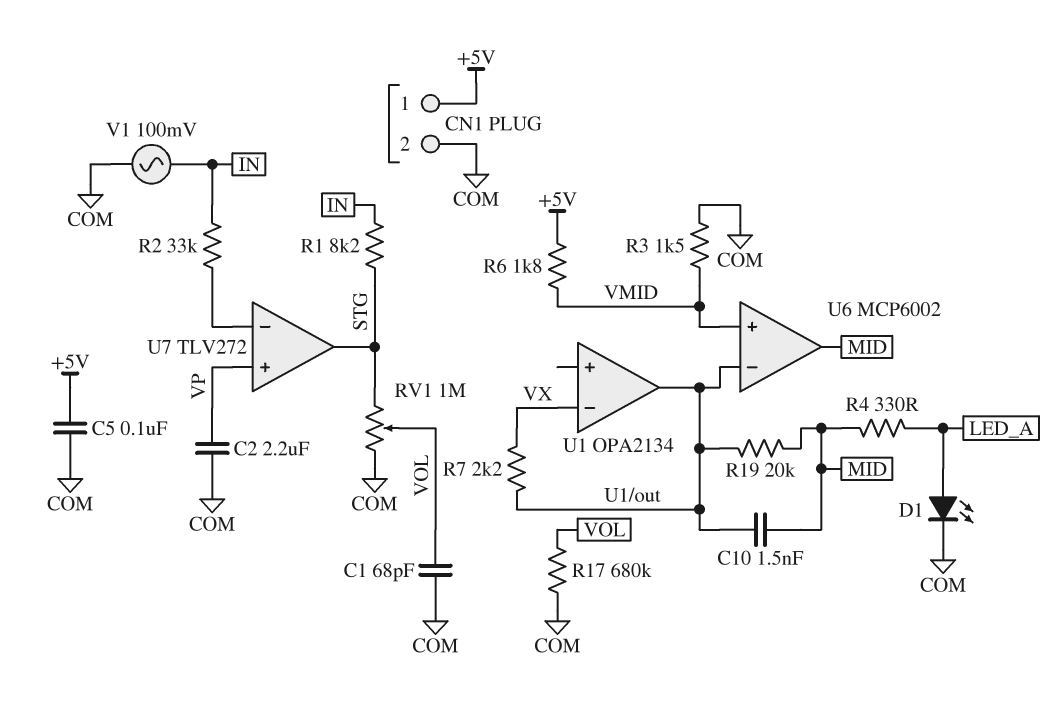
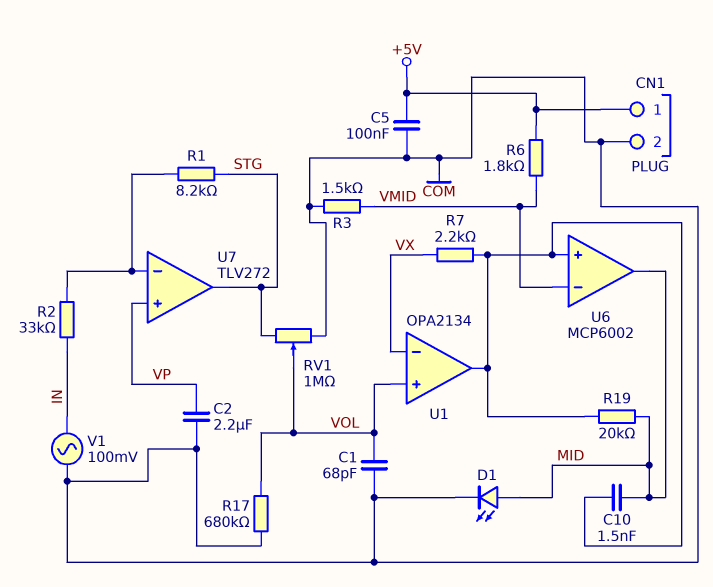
D1: LED (A LED_A, K COM) -> LED (A MID, K COM)
R1: 8.2k (IN, STG) -> 8.2k (STG, U7/in-)
R4: 330 (LED_A, MID) -> none
U1 pin in+: none -> VOL
U6 pin in+: VMID -> U1/out
U6 pin in-: U1/out -> VMID

